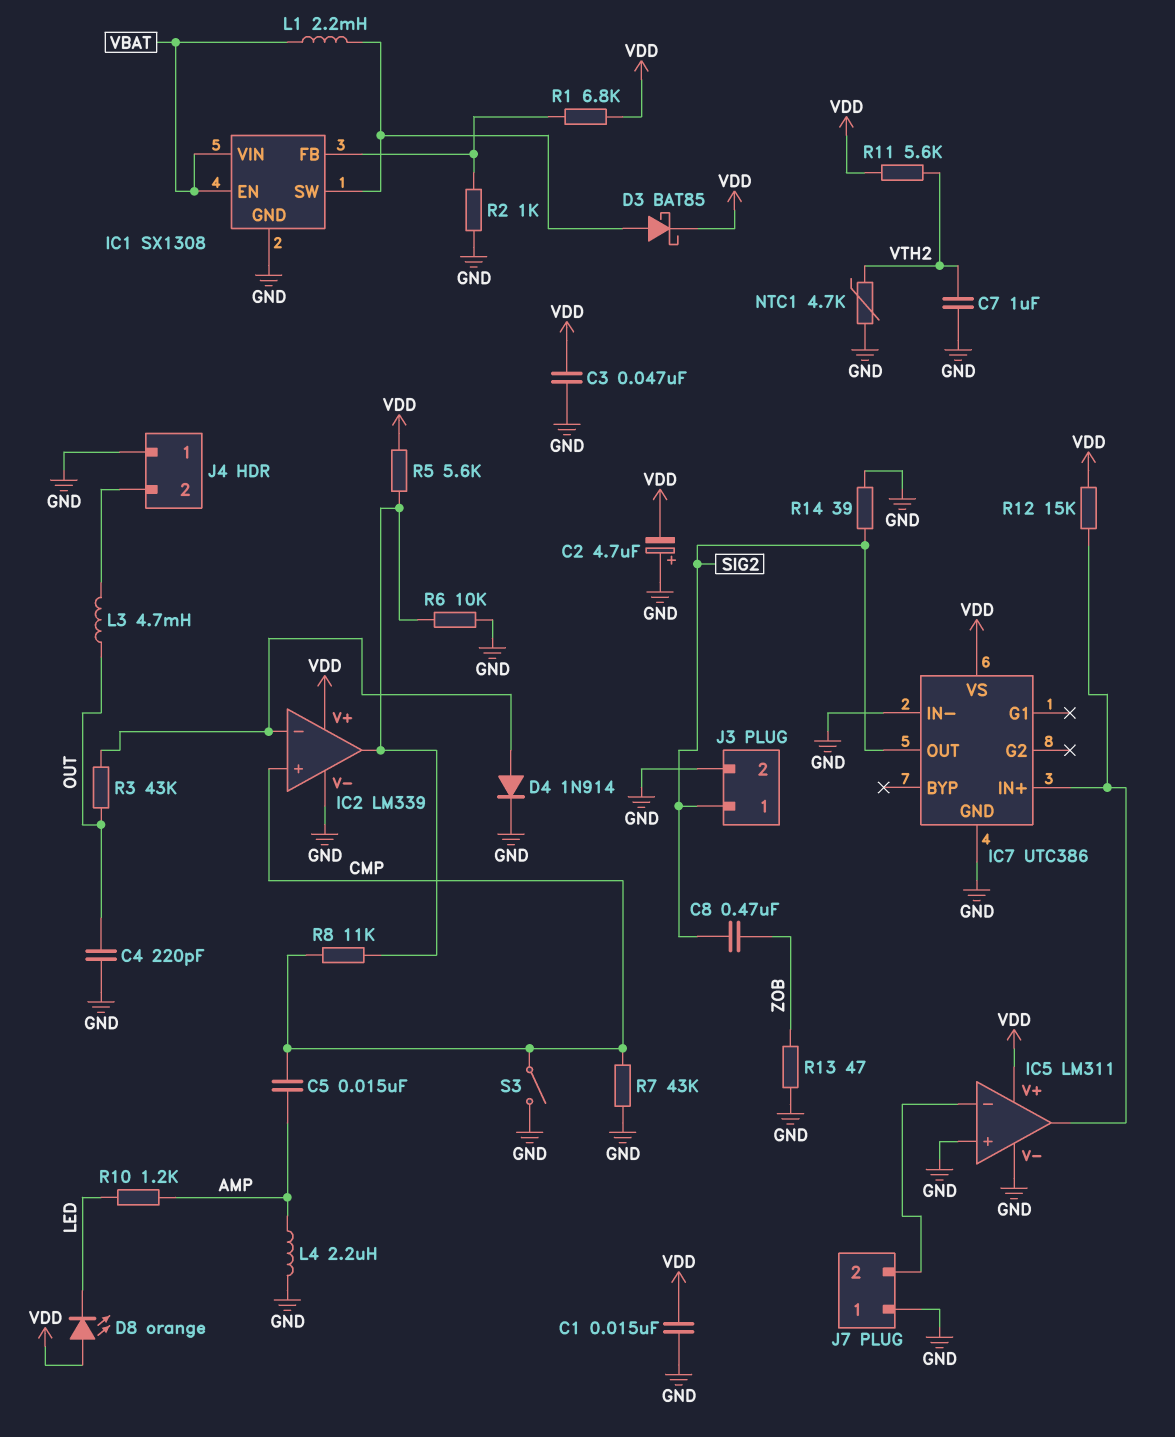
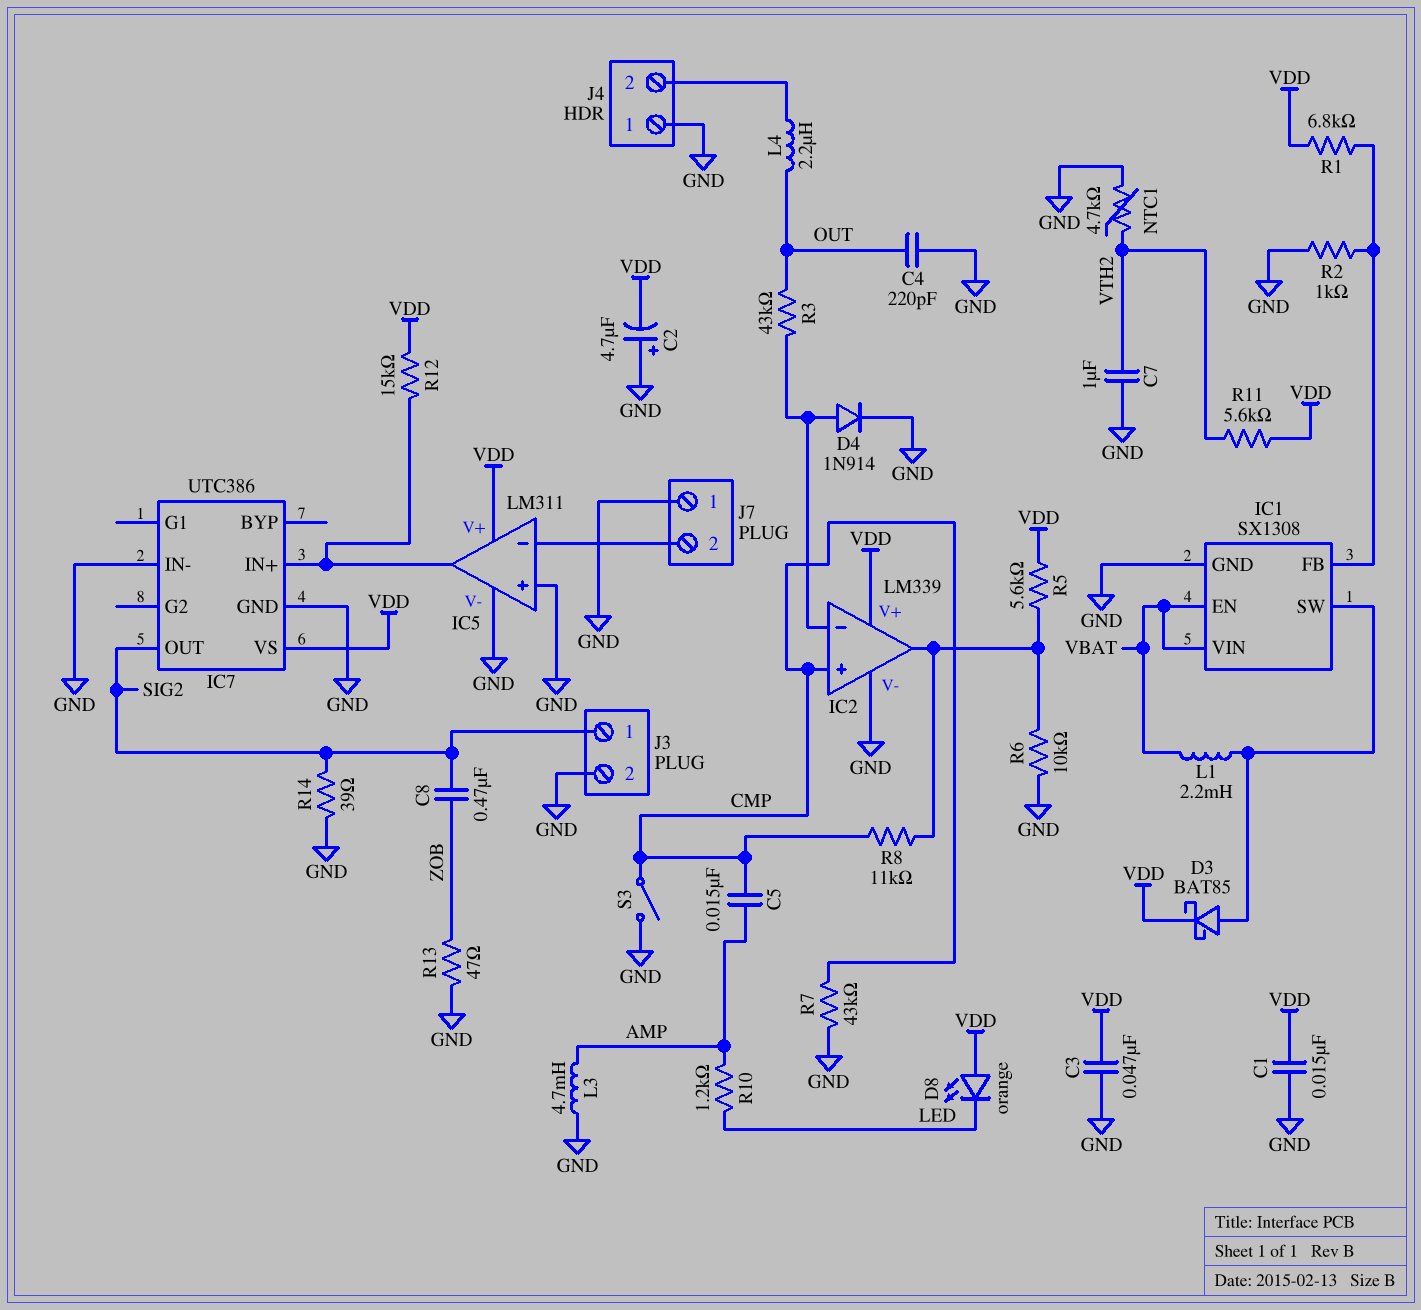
L3: 4.7mH (J4/2, OUT) -> 4.7mH (AMP, GND)
L4: 2.2uH (AMP, GND) -> 2.2uH (J4/2, OUT)

